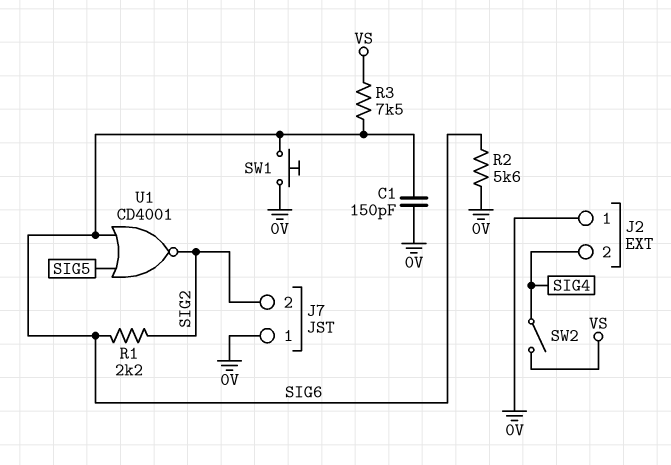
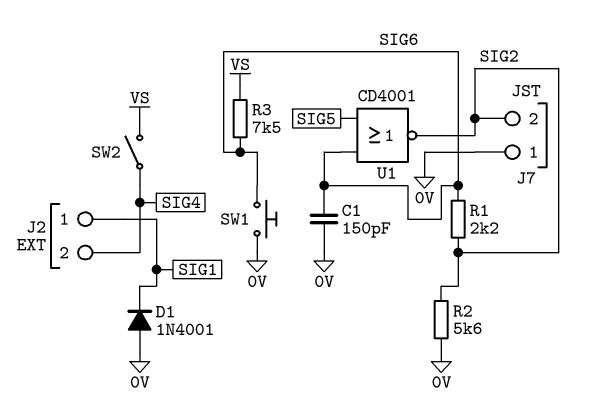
D1: none -> diode 1N4001 (A 0V, K SIG1)
J2 pin 1: 0V -> SIG1
R2: 5.6k (0V, SIG6) -> 5.6k (0V, SIG2)

